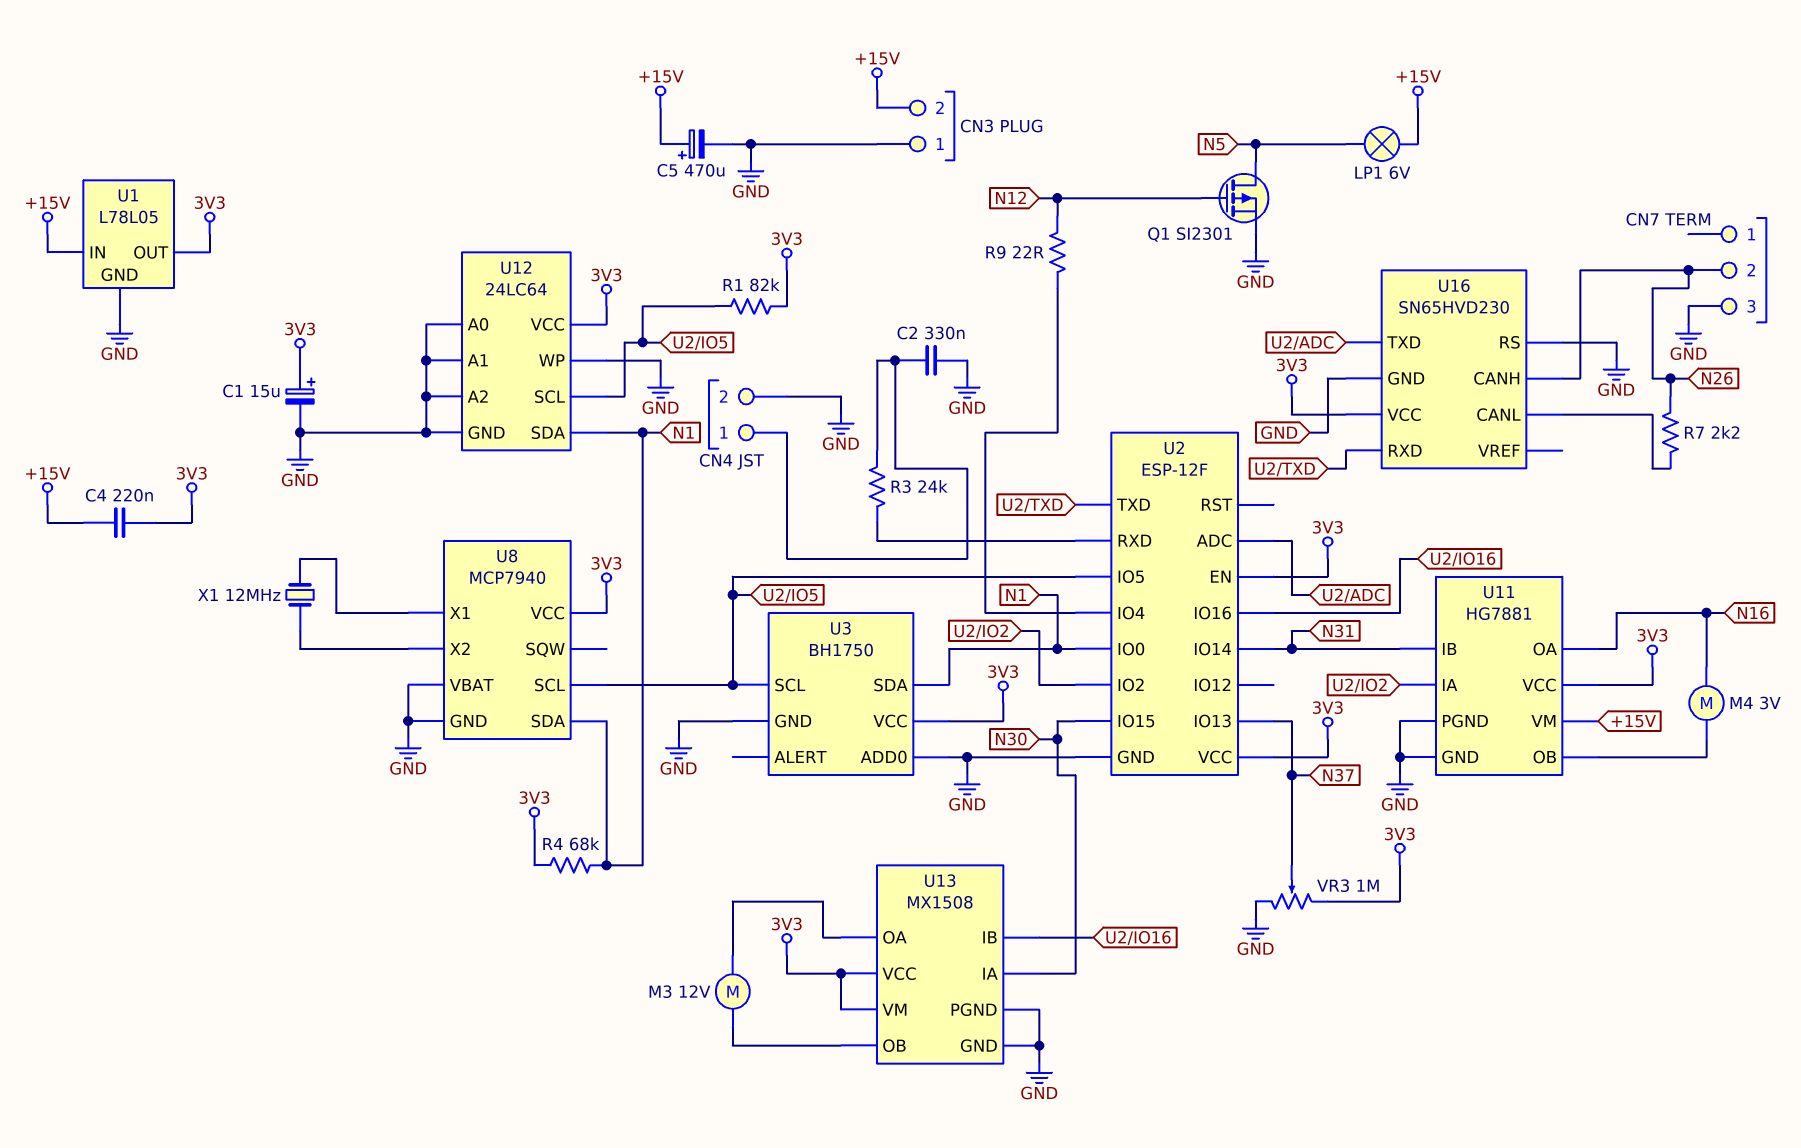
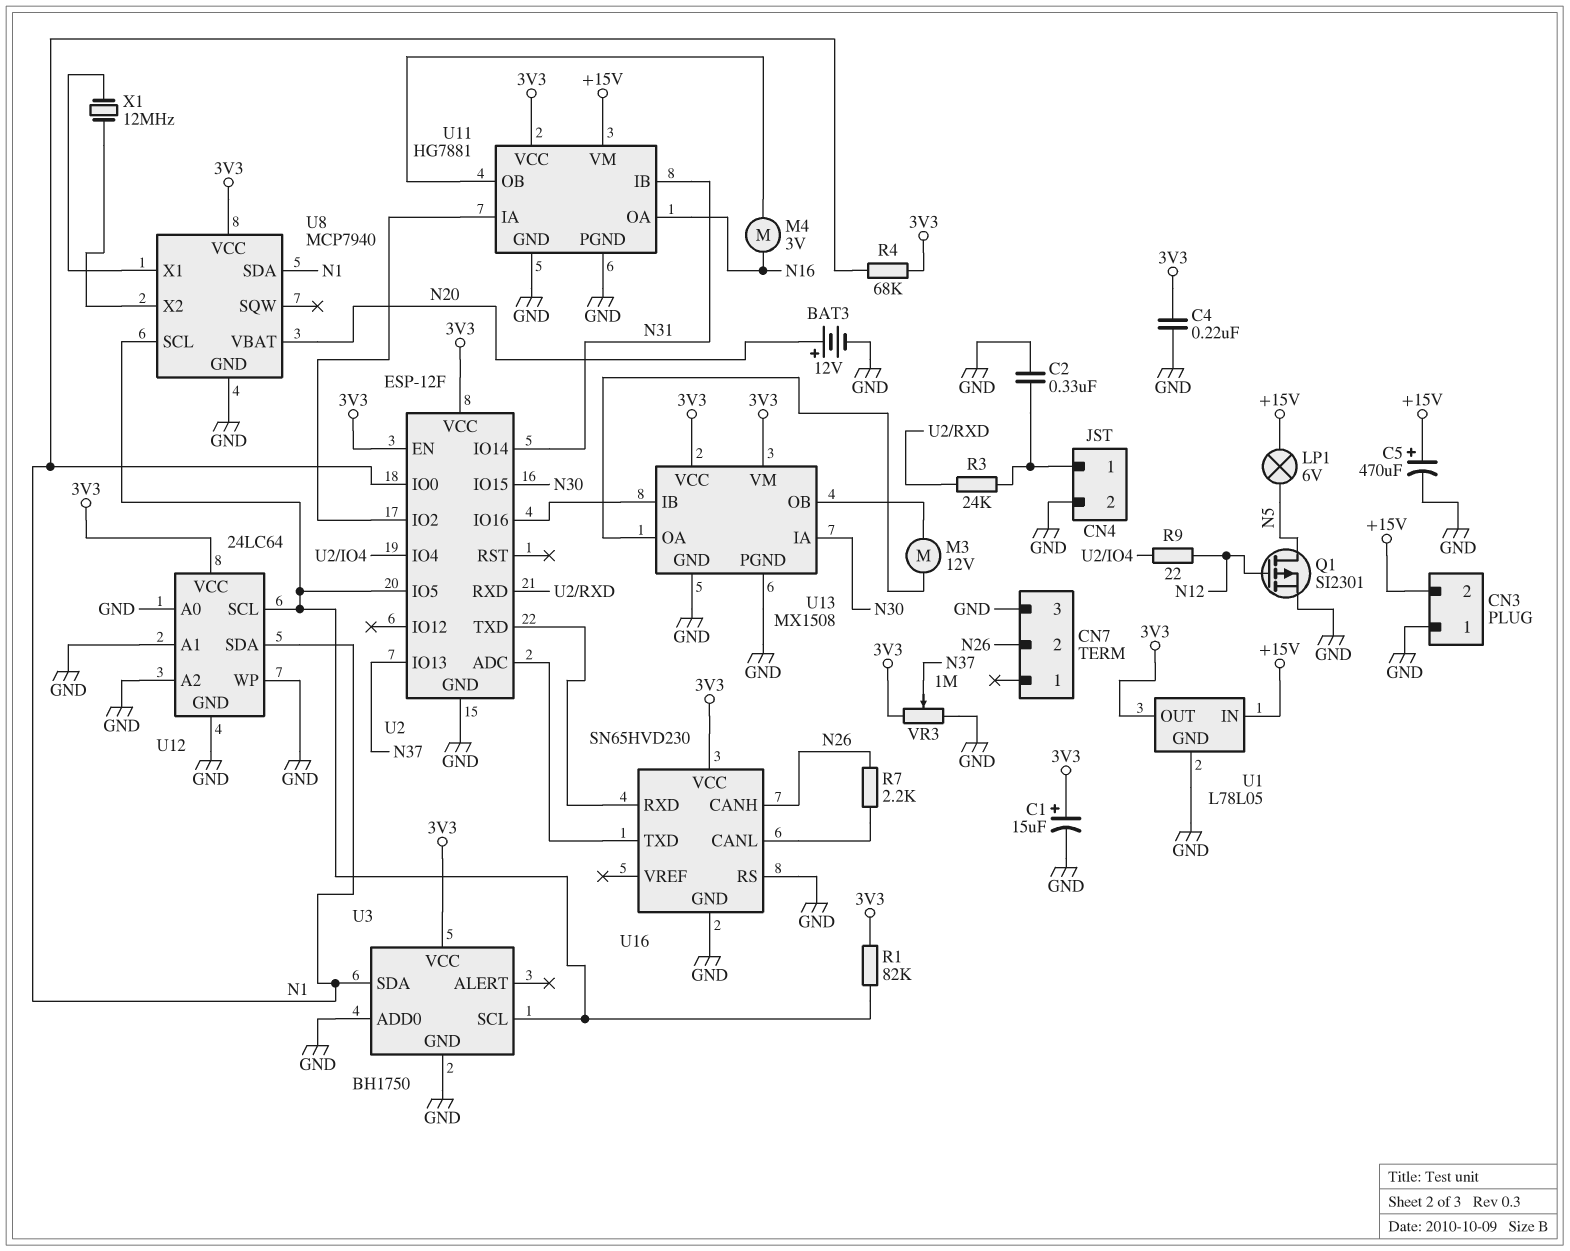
BAT3: none -> 12V (plus N20, minus GND)
C4: 220nF (+15V, 3V3) -> 220nF (3V3, GND)
U8 pin VBAT: GND -> N20

